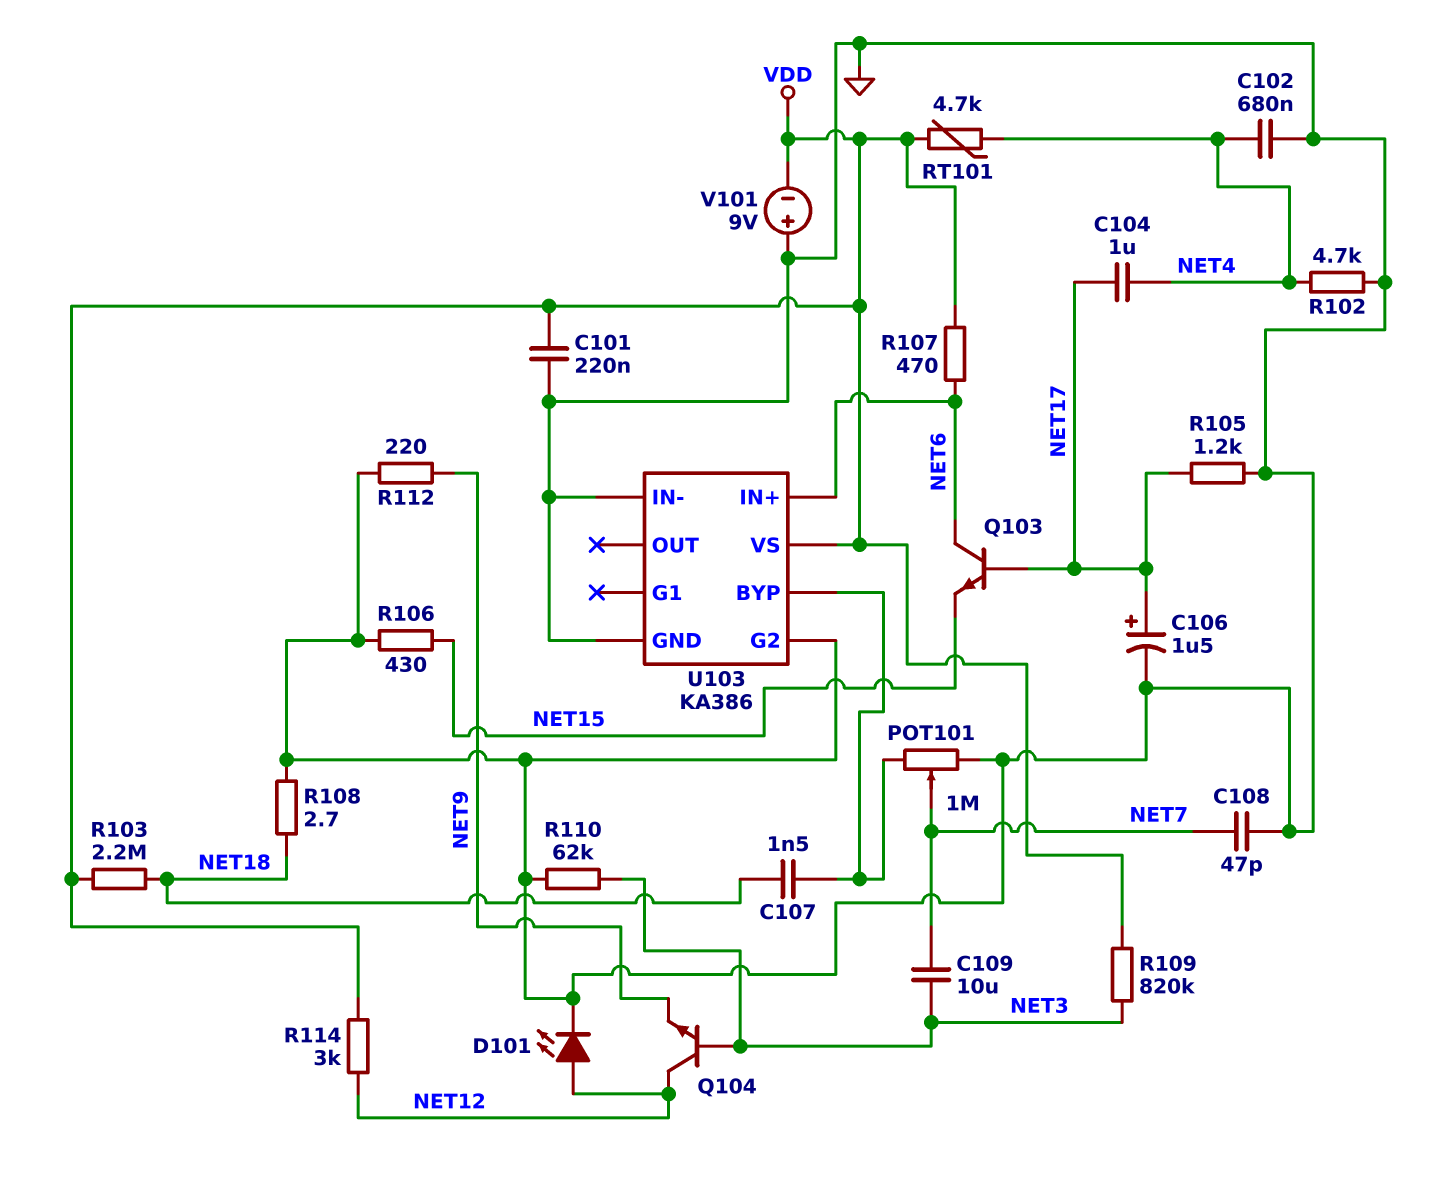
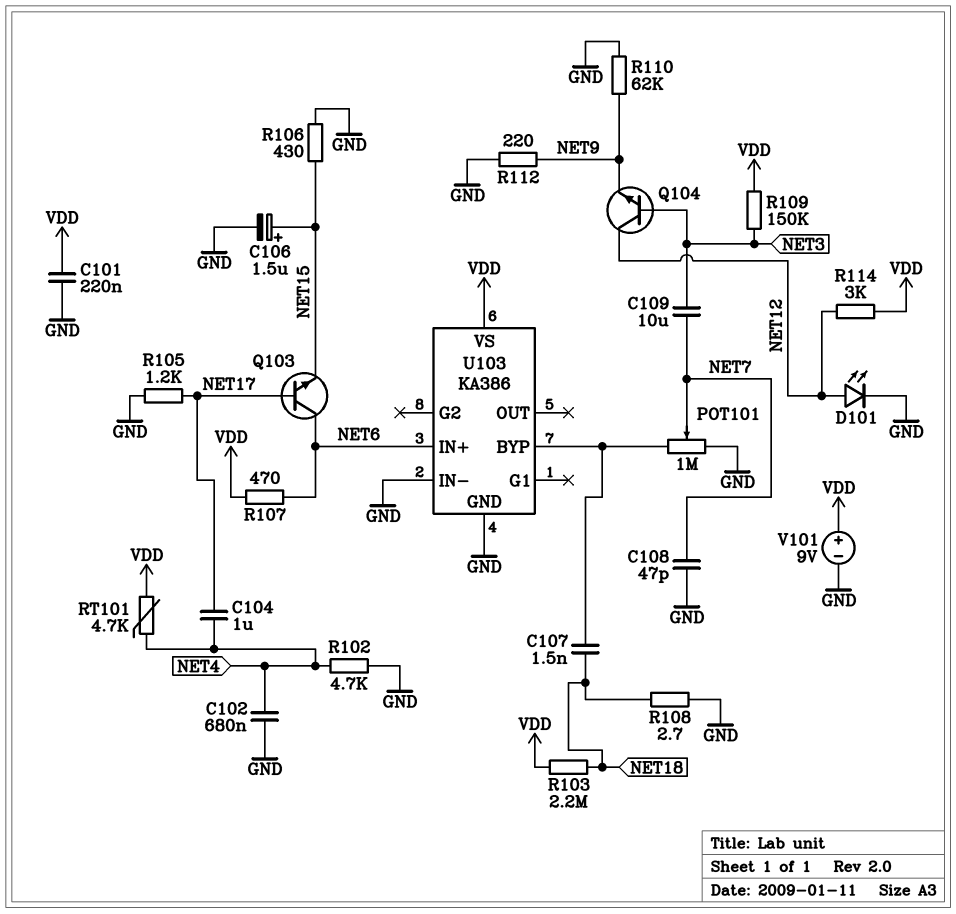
C106: 1.5uF (plus NET17, minus GND) -> 1.5uF (plus NET15, minus GND)
R109: 820k (NET3, VDD) -> 150k (NET3, VDD)
R110: 62k (GND, NET3) -> 62k (GND, NET9)
U103 pin G2: GND -> none
V101: 9V (plus GND, minus VDD) -> 9V (plus VDD, minus GND)

